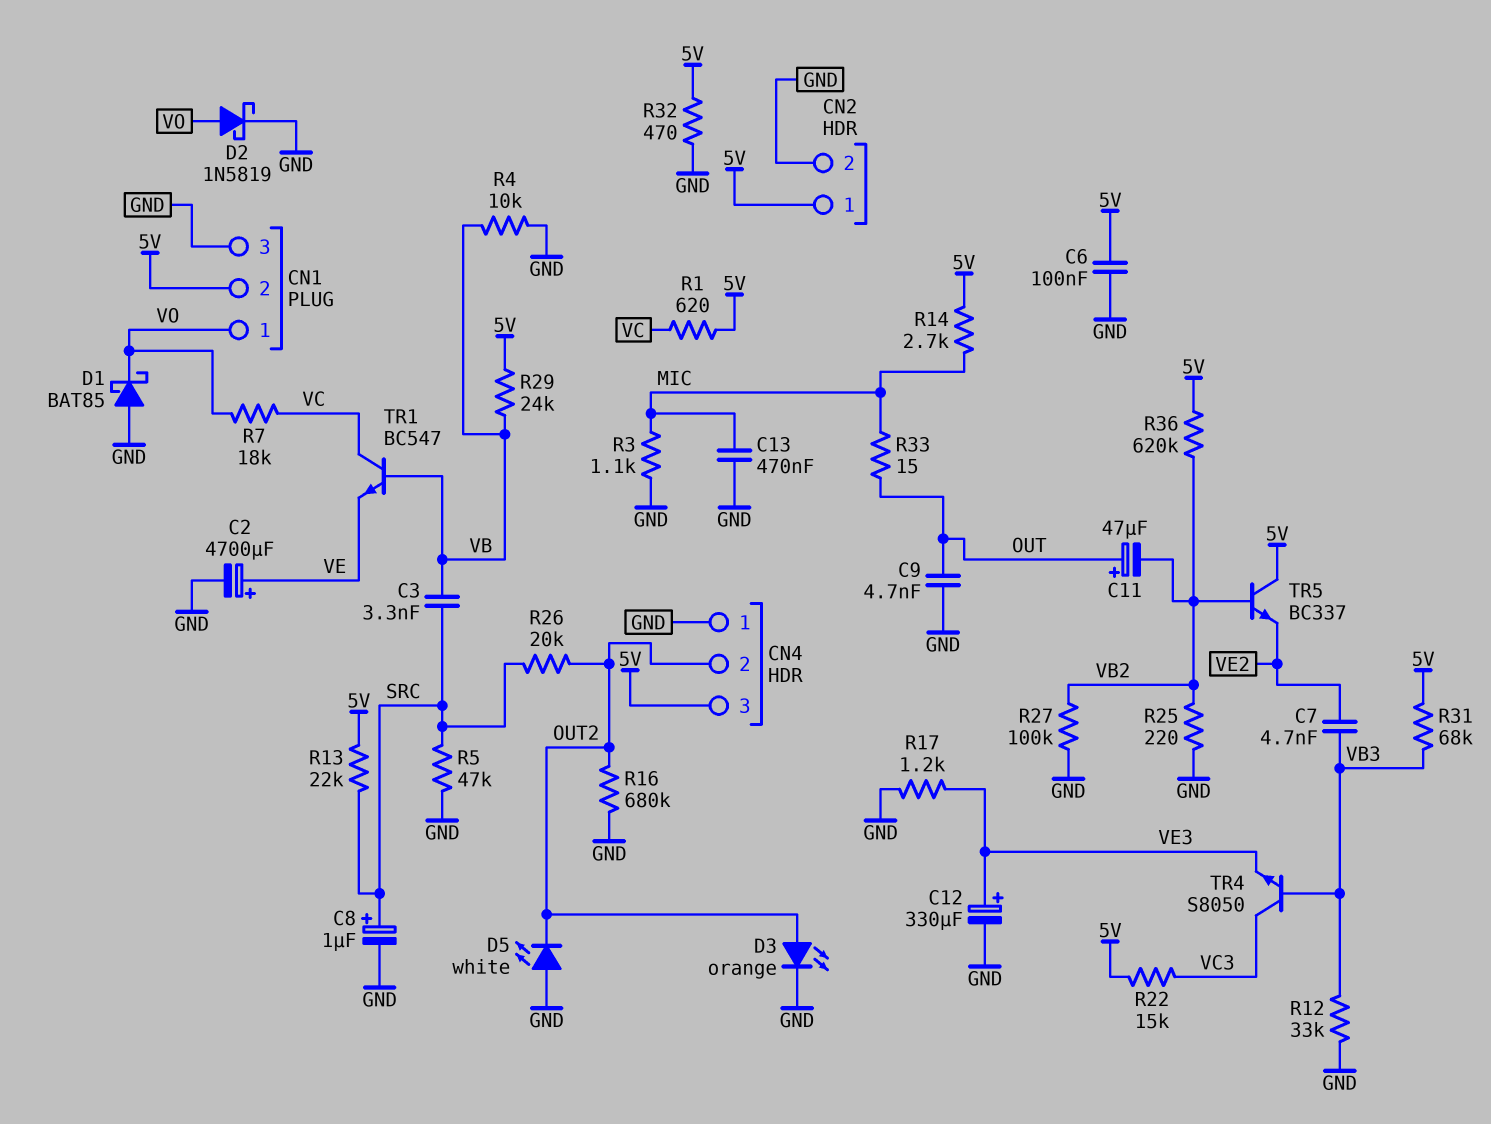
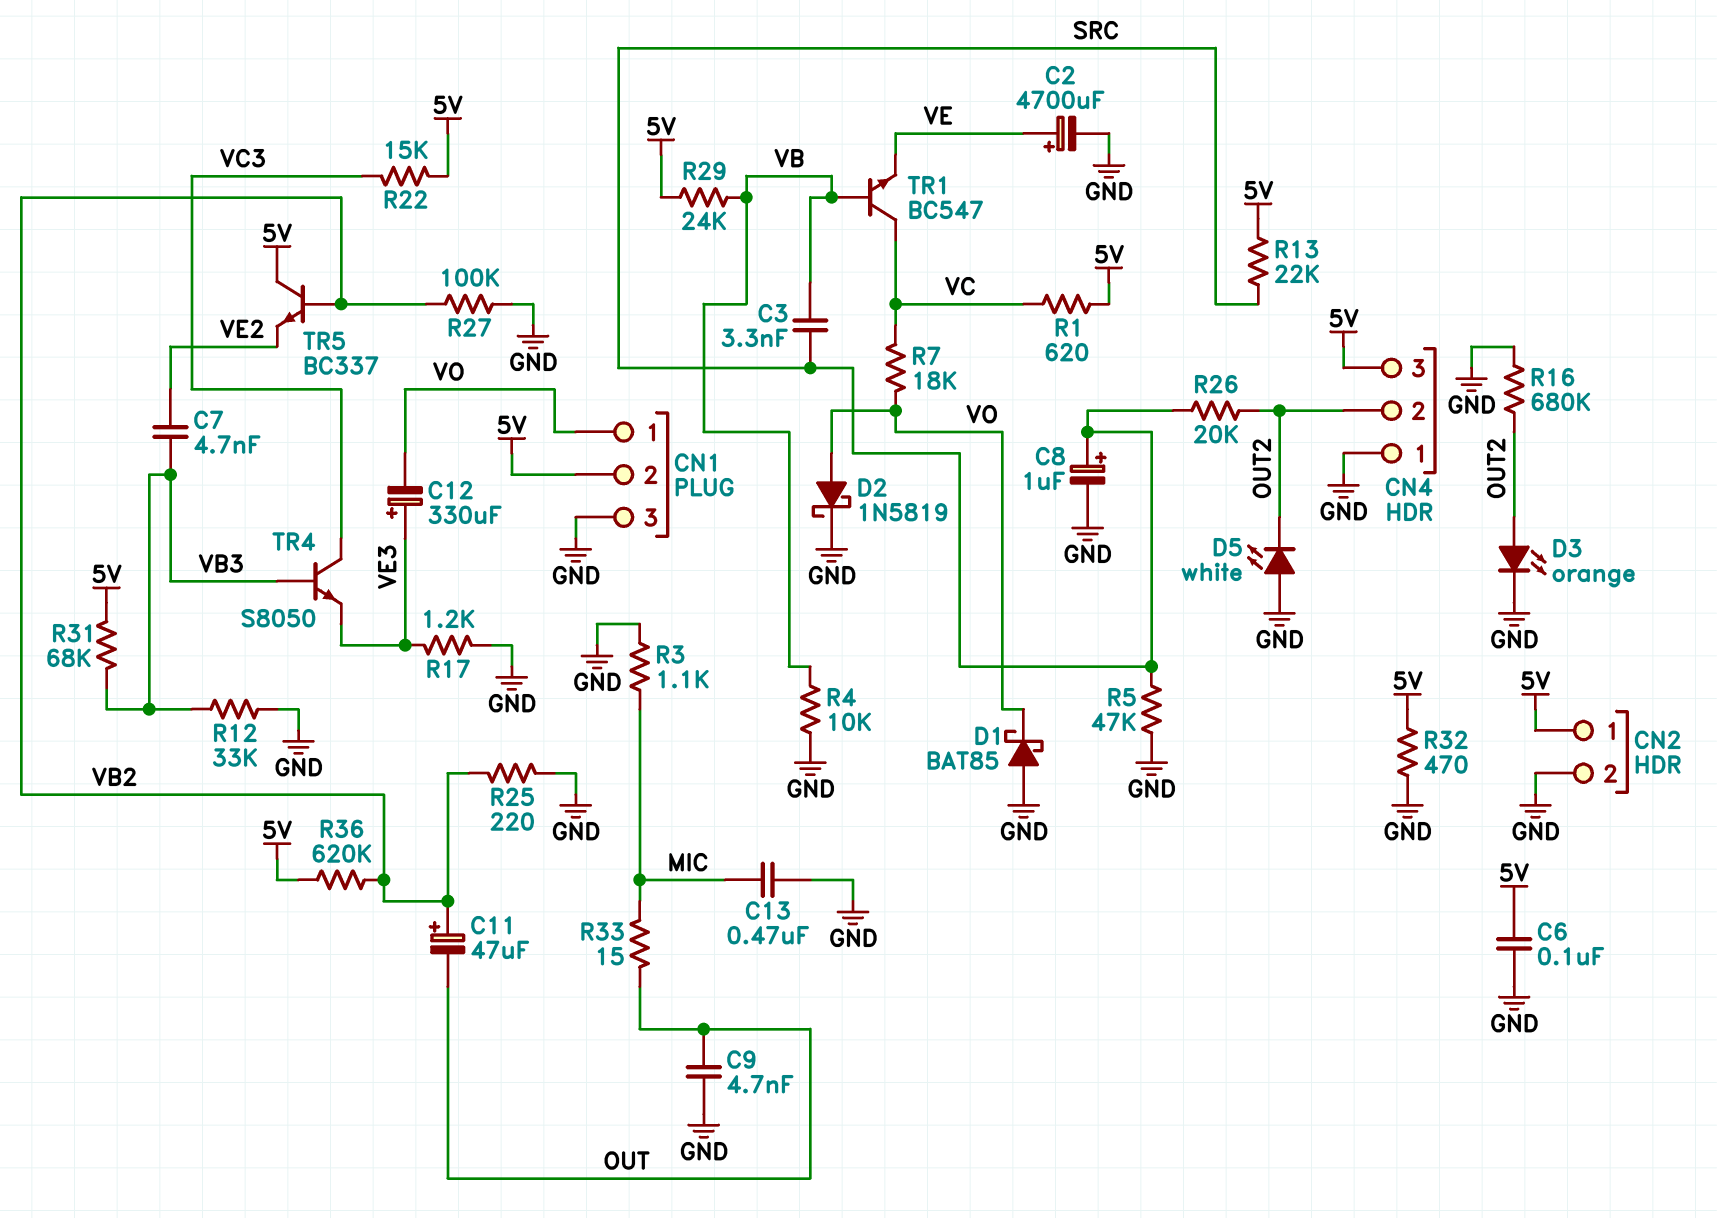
C11: 47uF (plus OUT, minus VB2) -> 47uF (plus VB2, minus OUT)
C12: 330uF (plus VE3, minus GND) -> 330uF (plus VE3, minus VO)
R14: 2.7k (5V, MIC) -> none

